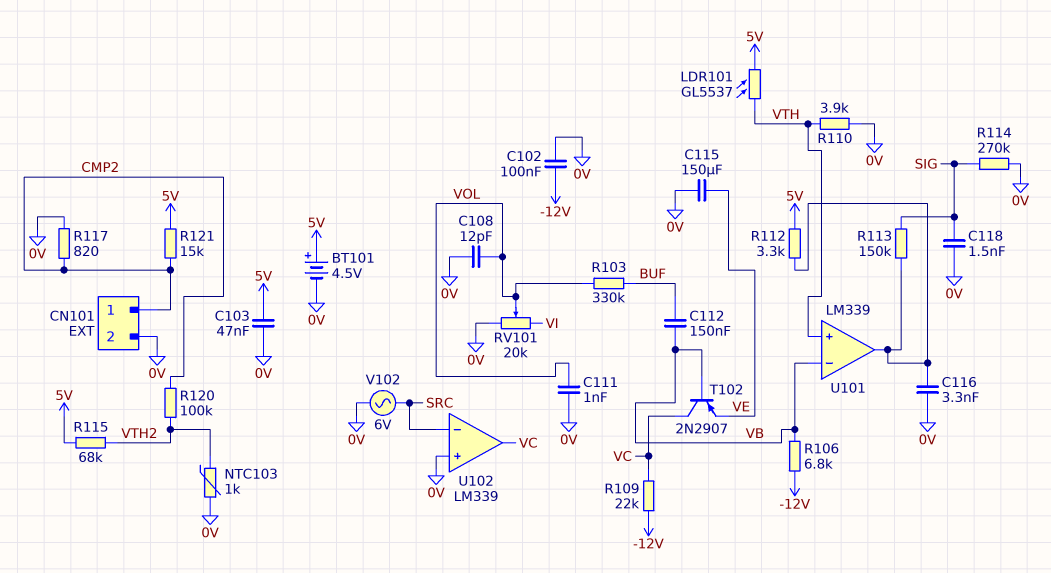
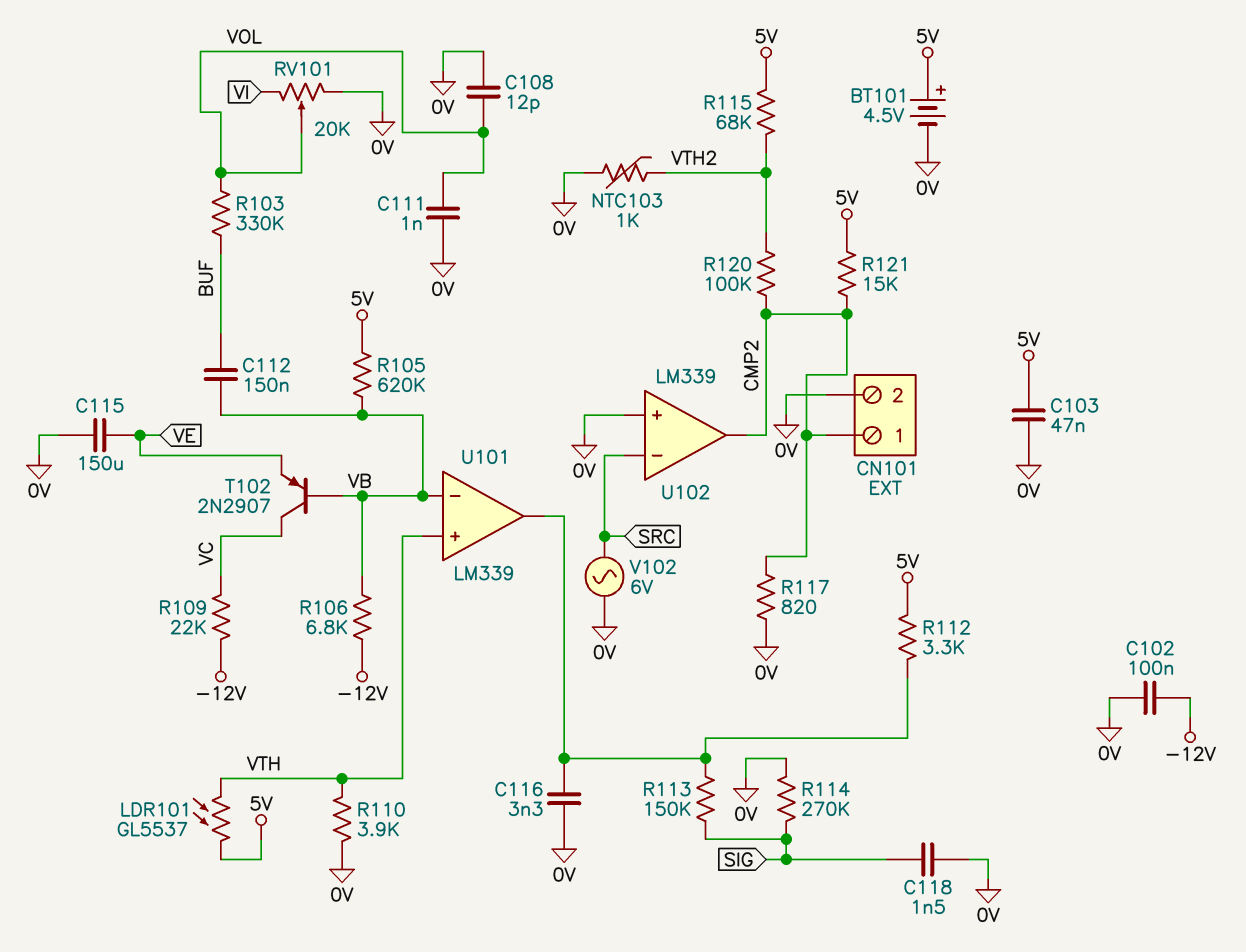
R105: none -> 620k (5V, VB)
U102 pin out: VC -> CMP2

